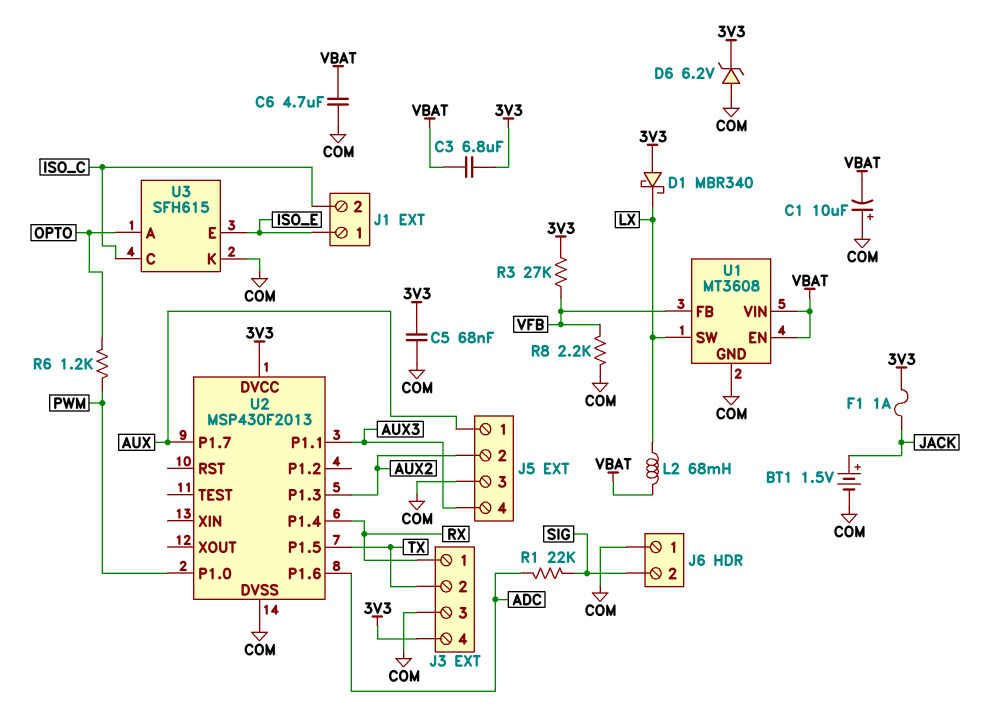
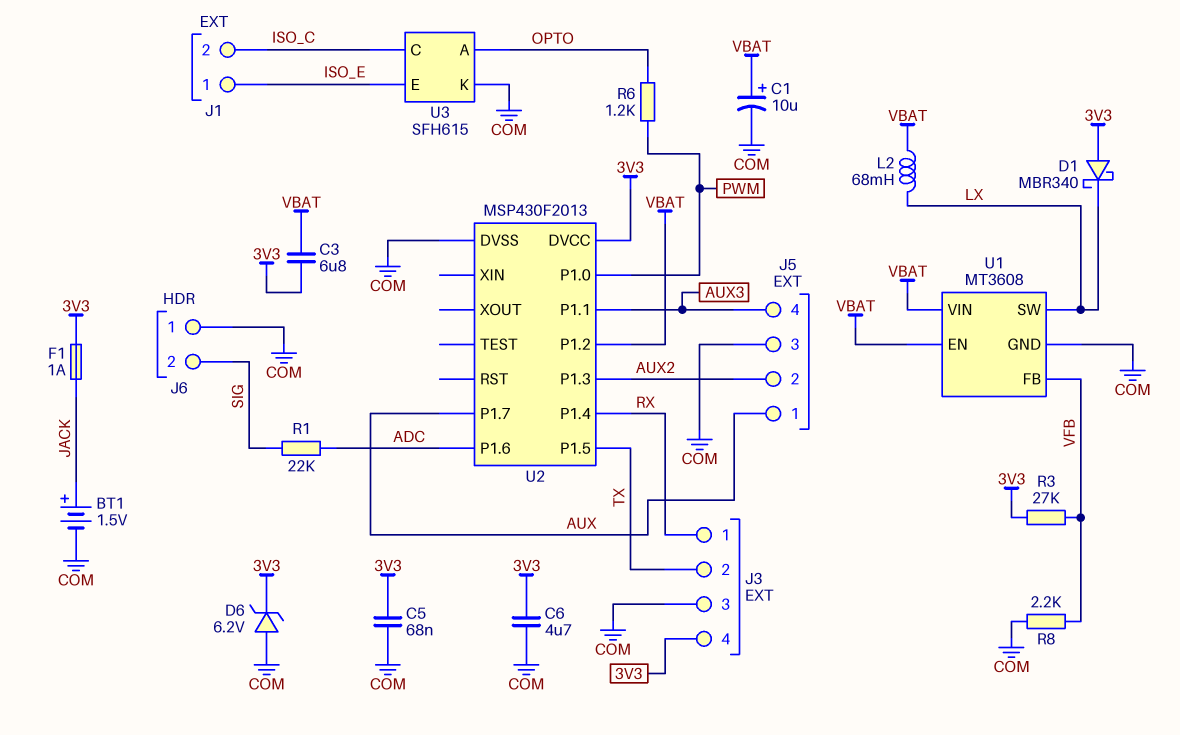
C1: 10uF (plus COM, minus VBAT) -> 10uF (plus VBAT, minus COM)
C6: 4.7uF (COM, VBAT) -> 4.7uF (3V3, COM)
U2 pin P1.2: none -> VBAT

